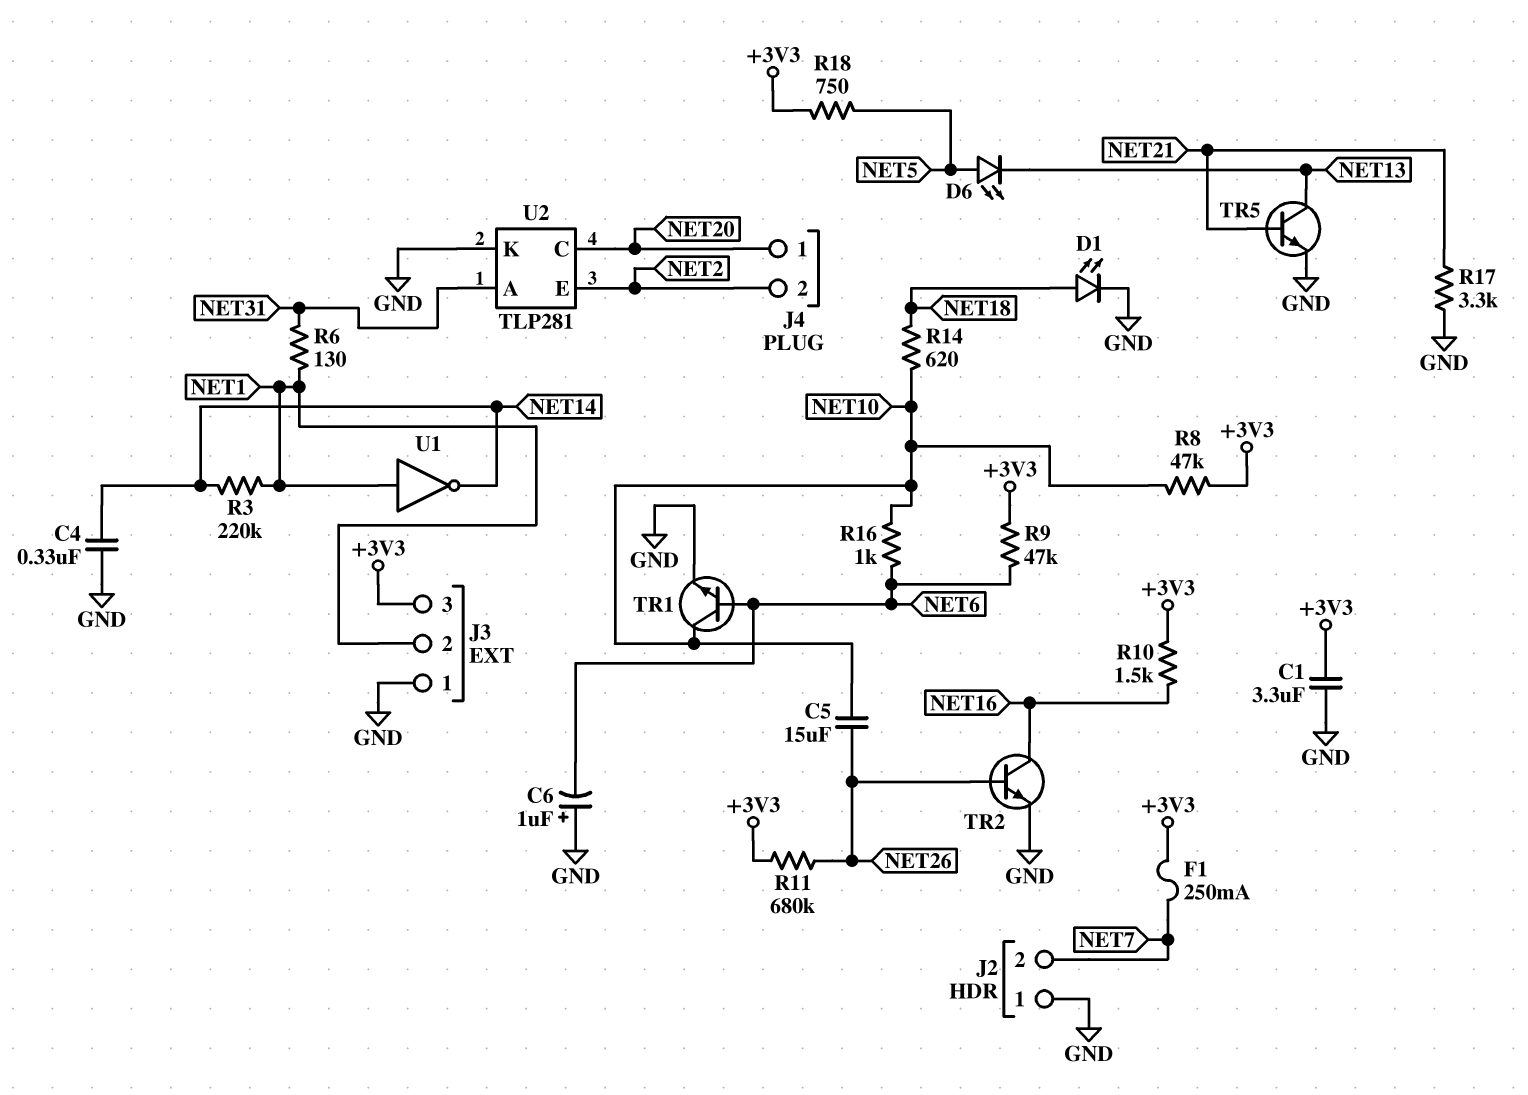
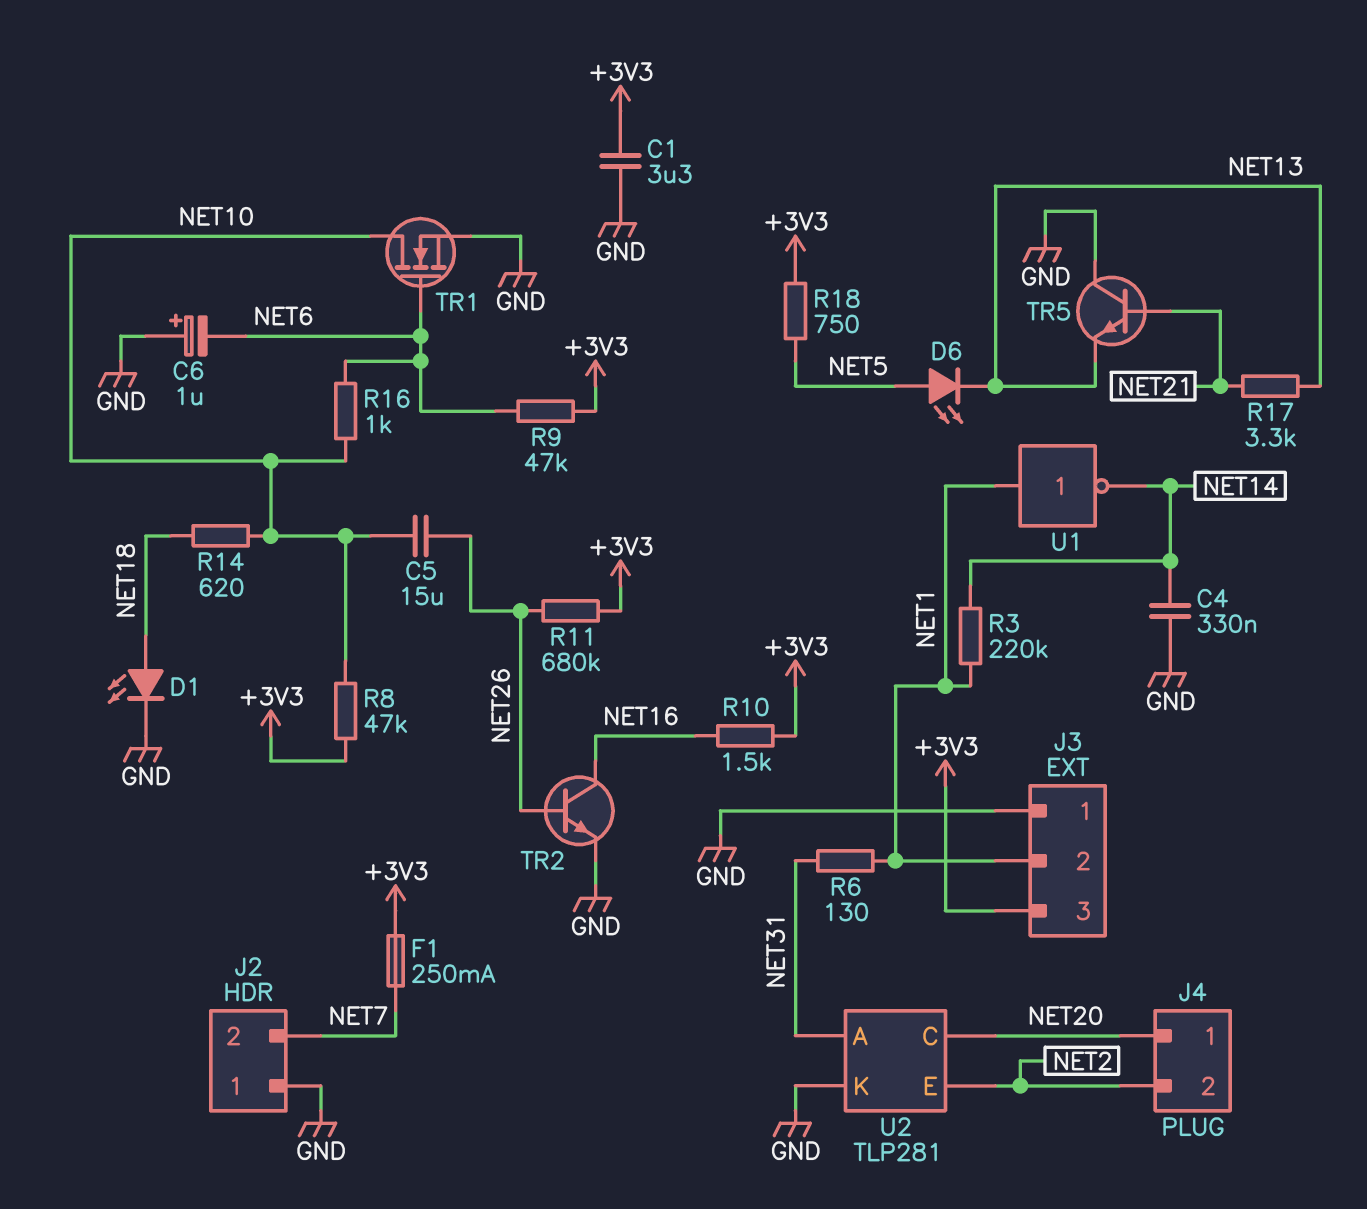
R17: 3.3k (GND, NET21) -> 3.3k (NET13, NET21)
TR1: NPN (B NET6, C NET10, E GND) -> NMOS (G NET6, D NET10, S GND)
TR5: NPN (B NET21, C NET13, E GND) -> NPN (B NET21, C GND, E NET13)

